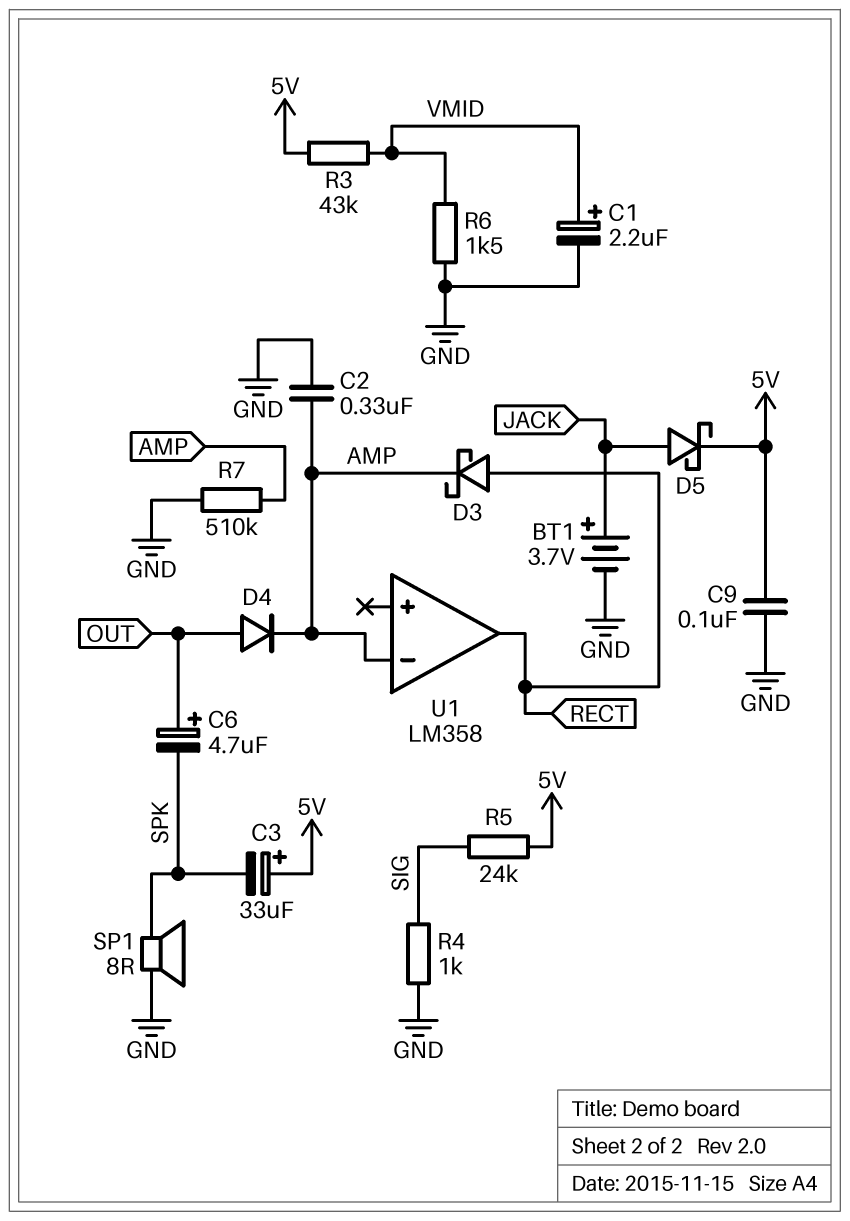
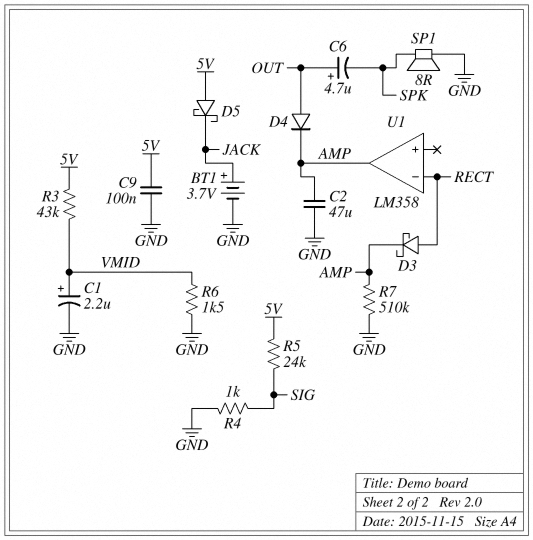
C2: 330nF (AMP, GND) -> 47uF (AMP, GND)
C3: 33uF (plus 5V, minus SPK) -> none
D5: schottky (A JACK, K 5V) -> schottky (A 5V, K JACK)
U1 pin in-: AMP -> RECT
U1 pin out: RECT -> AMP

